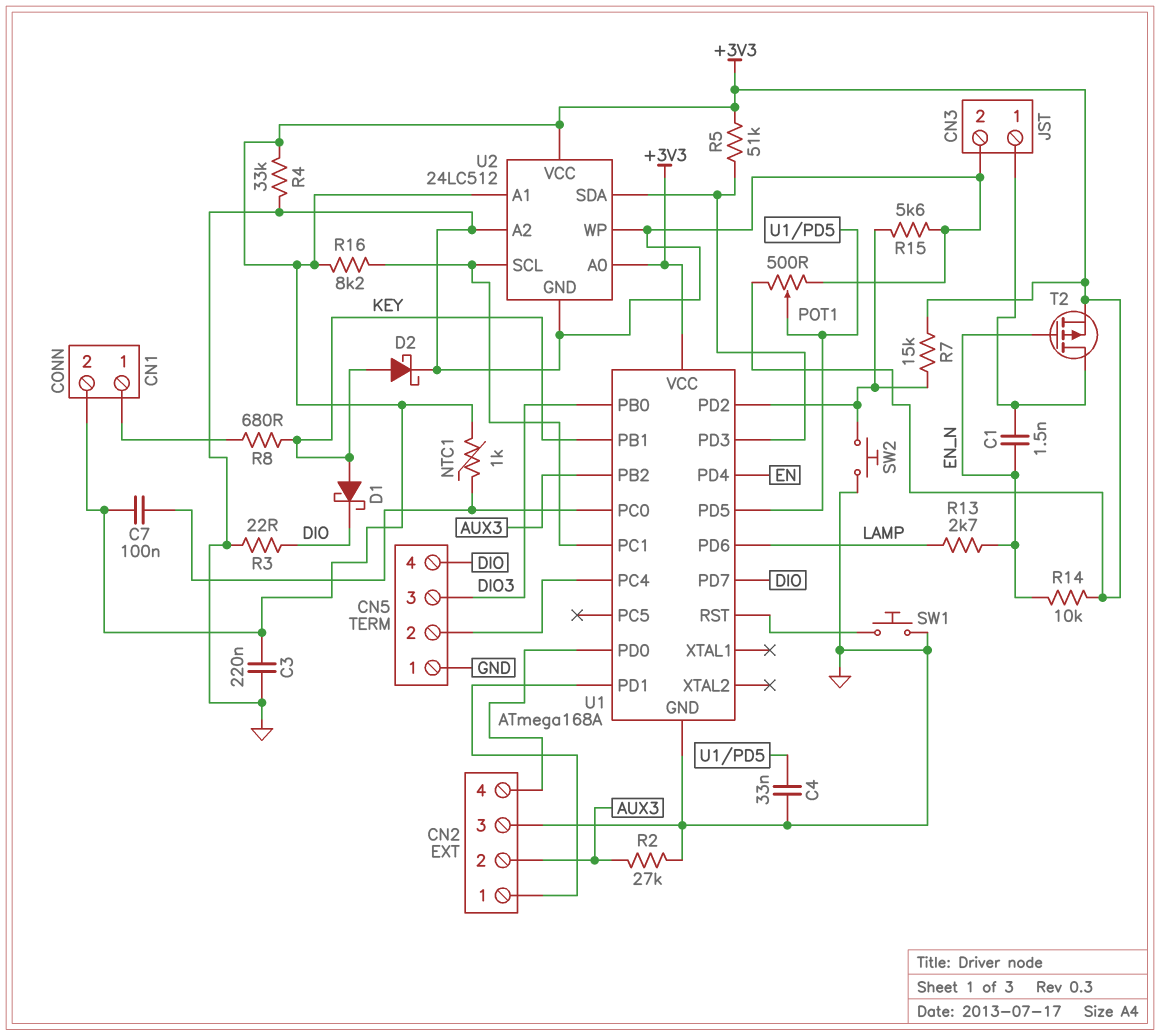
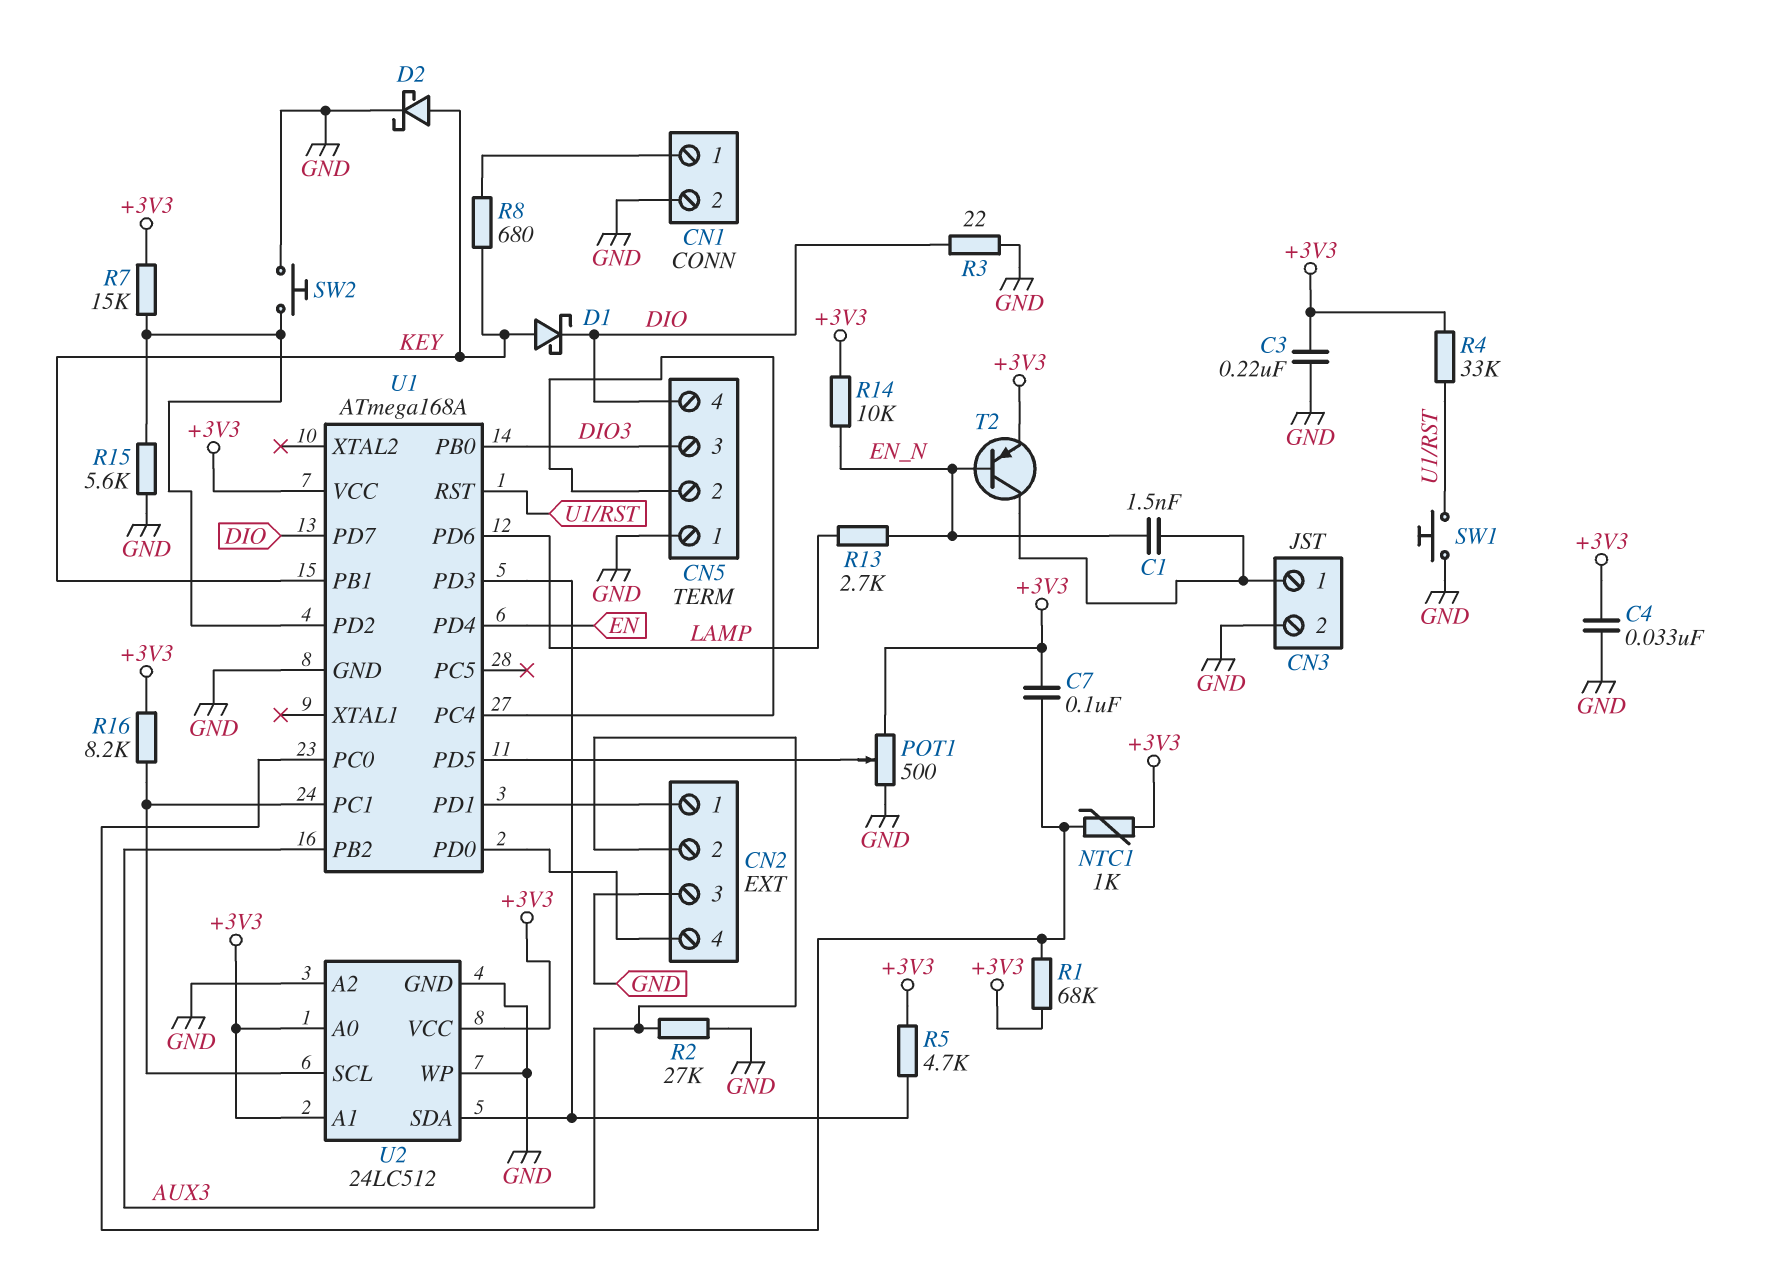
C4: 33nF (GND, U1/PD5) -> 33nF (+3V3, GND)
CN1 pin 2: +3V3 -> GND
R1: none -> 68k (+3V3, U1/PC0)
R4: 33k (+3V3, GND) -> 33k (+3V3, U1/RST)
R5: 51k (+3V3, U1/PD3) -> 4.7k (+3V3, U1/PD3)
T2: PMOS (G EN_N, D CN3/1, S +3V3) -> PNP (B EN_N, C CN3/1, E +3V3)

